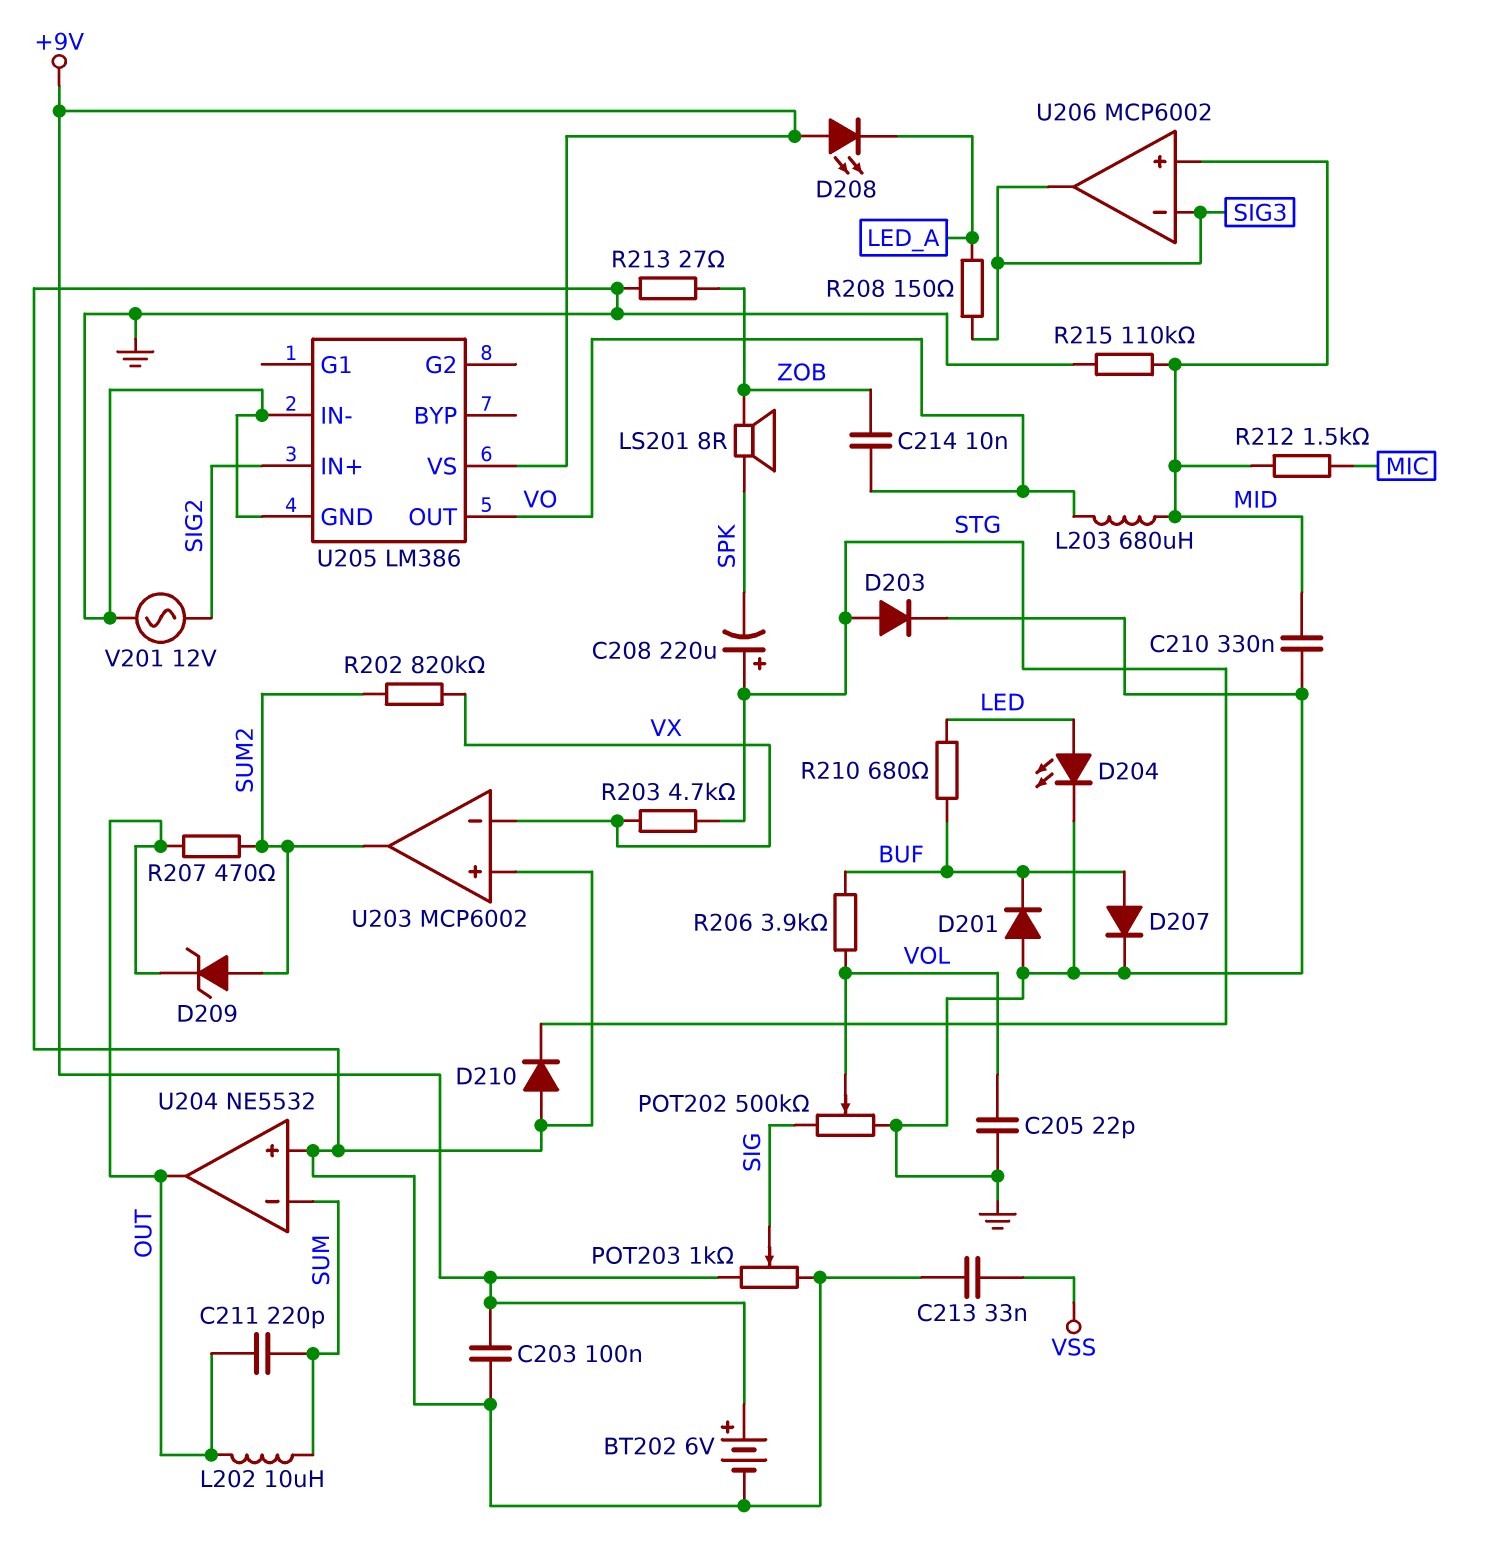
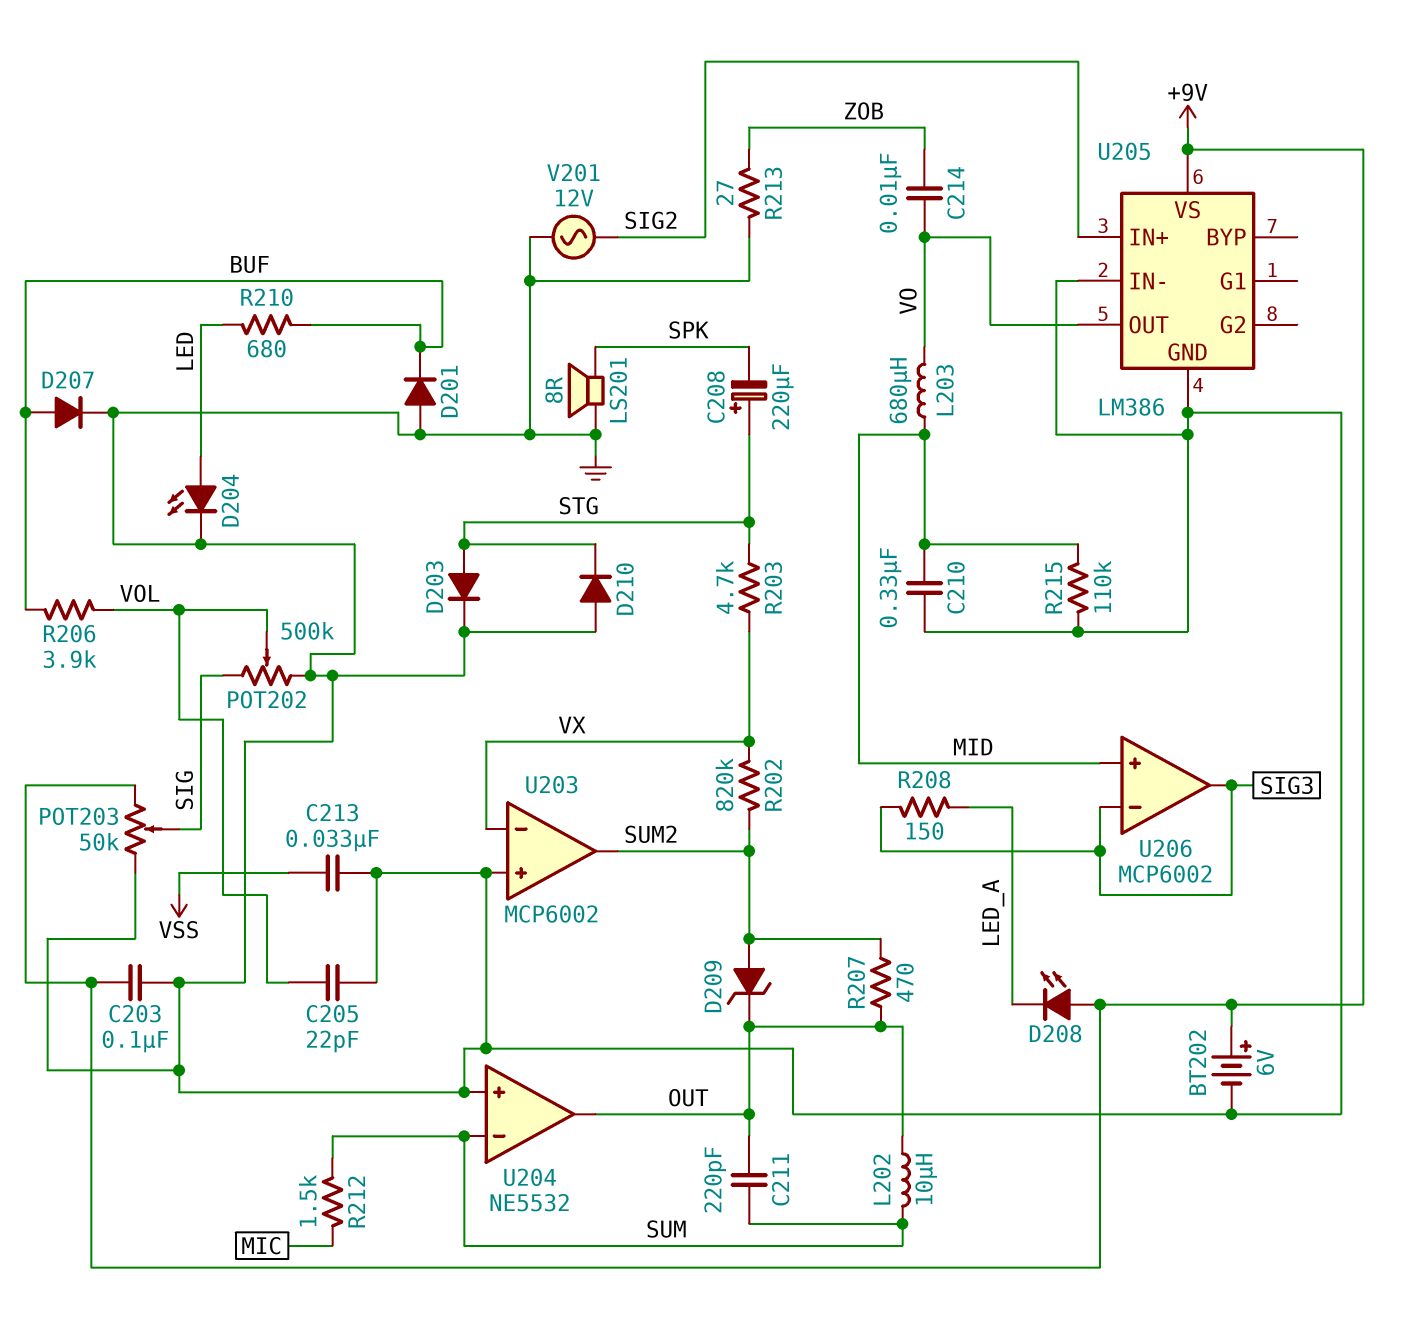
LS201: speaker 8R (SPK, ZOB) -> speaker 8R (GND, SPK)
POT203: 1k (+9V, GND, wiper SIG) -> 50k (+9V, GND, wiper SIG)
R212: 1.5k (MIC, MID) -> 1.5k (MIC, SUM)

